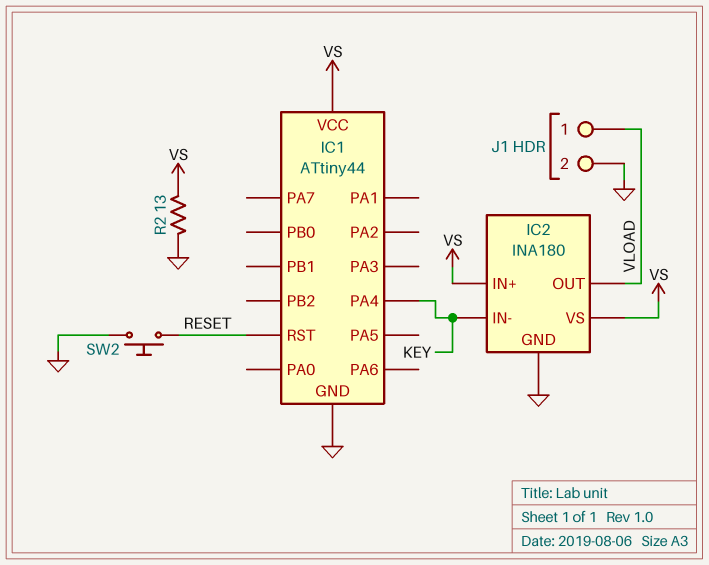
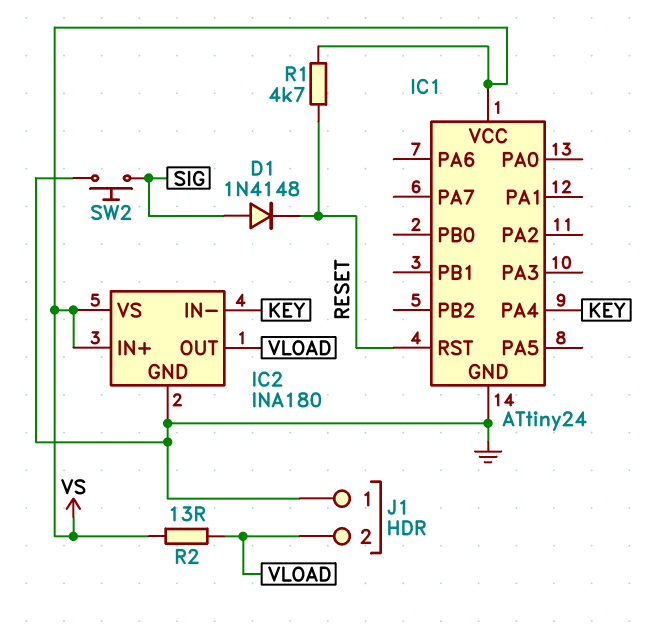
D1: none -> diode 1N4148 (A SIG, K RESET)
IC1: ATtiny44 -> ATtiny24
J1 pin 1: VLOAD -> GND
J1 pin 2: GND -> VLOAD
R1: none -> 4.7k (RESET, VS)
R2: 13 (GND, VS) -> 13 (VLOAD, VS)
SW2: button (GND, RESET) -> button (GND, SIG)

